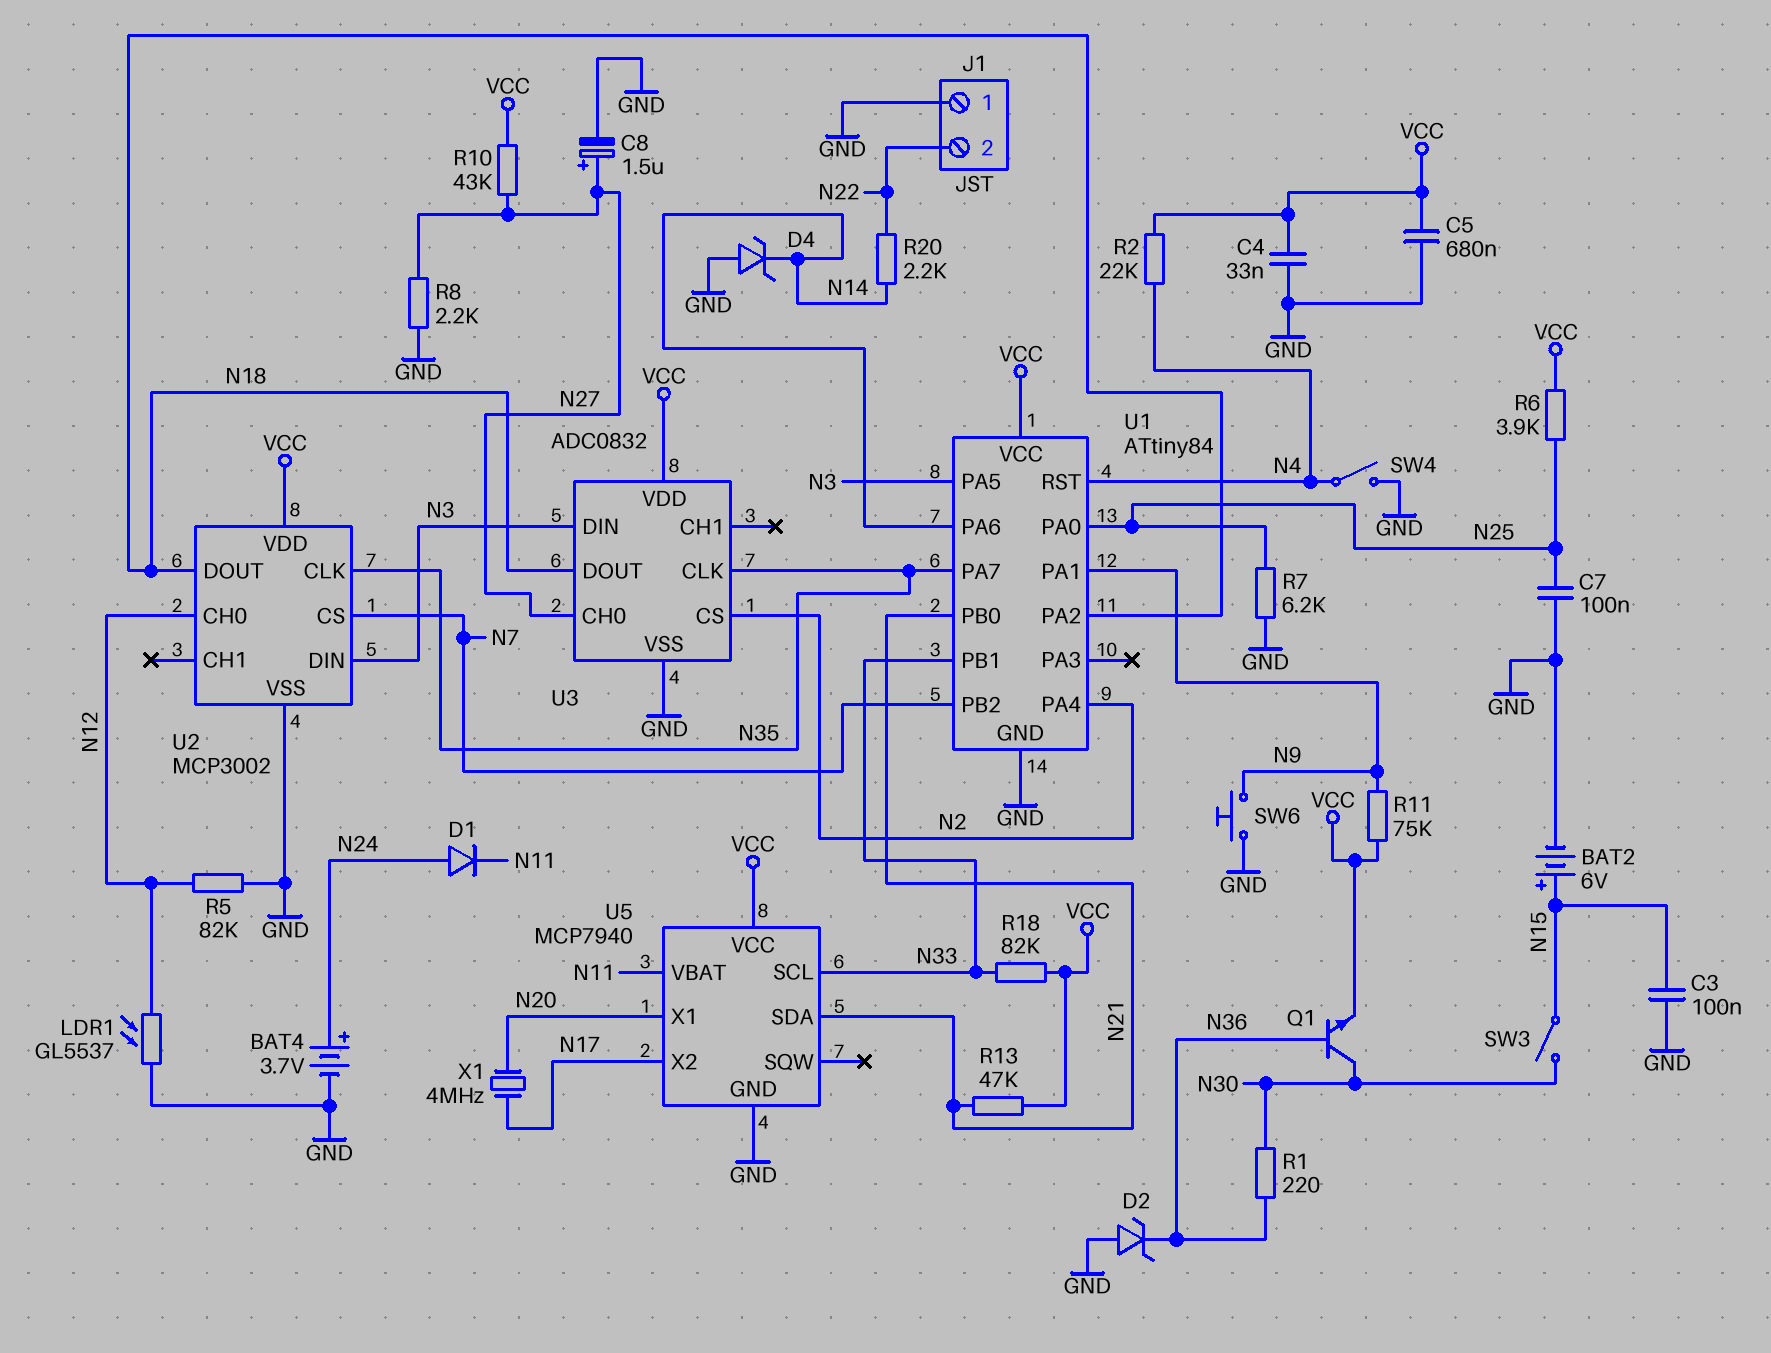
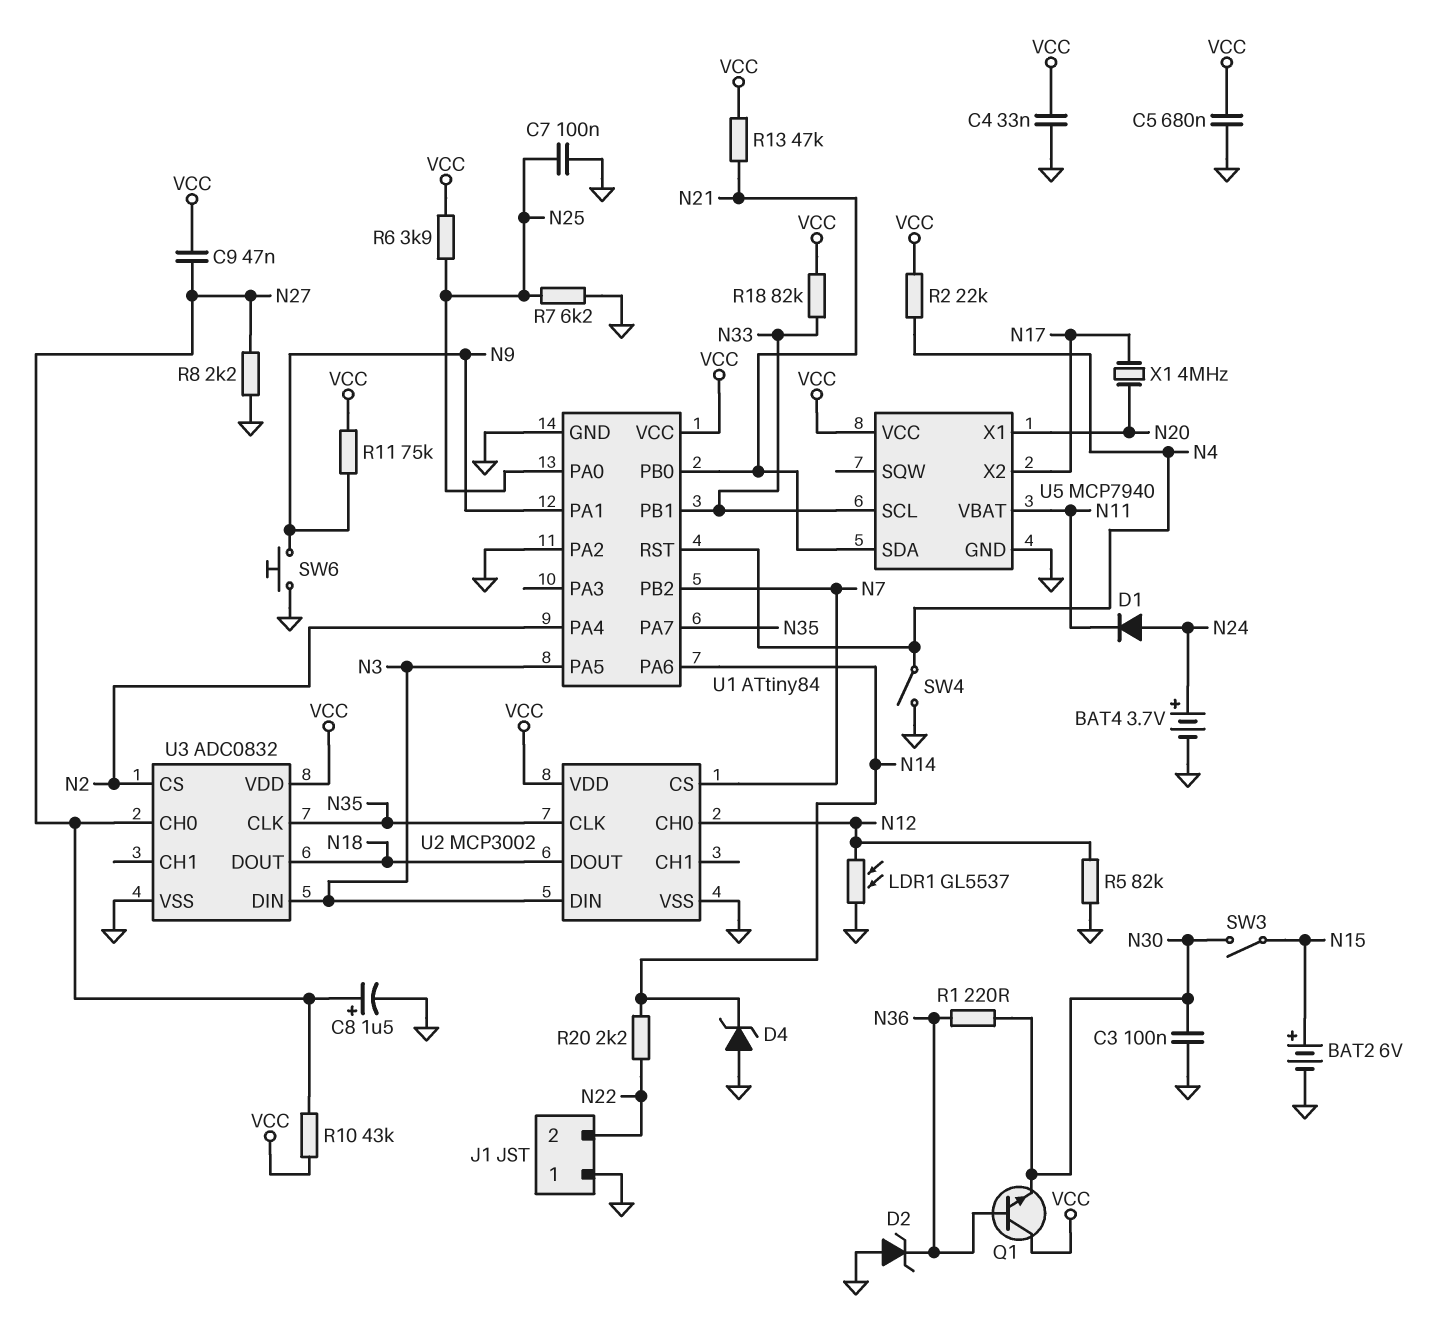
C3: 100nF (GND, N15) -> 100nF (GND, N30)
C9: none -> 47nF (N27, VCC)
Q1: NPN (B N36, C N30, E VCC) -> NPN (B N36, C VCC, E N30)
U1 pin PA2: N18 -> GND

